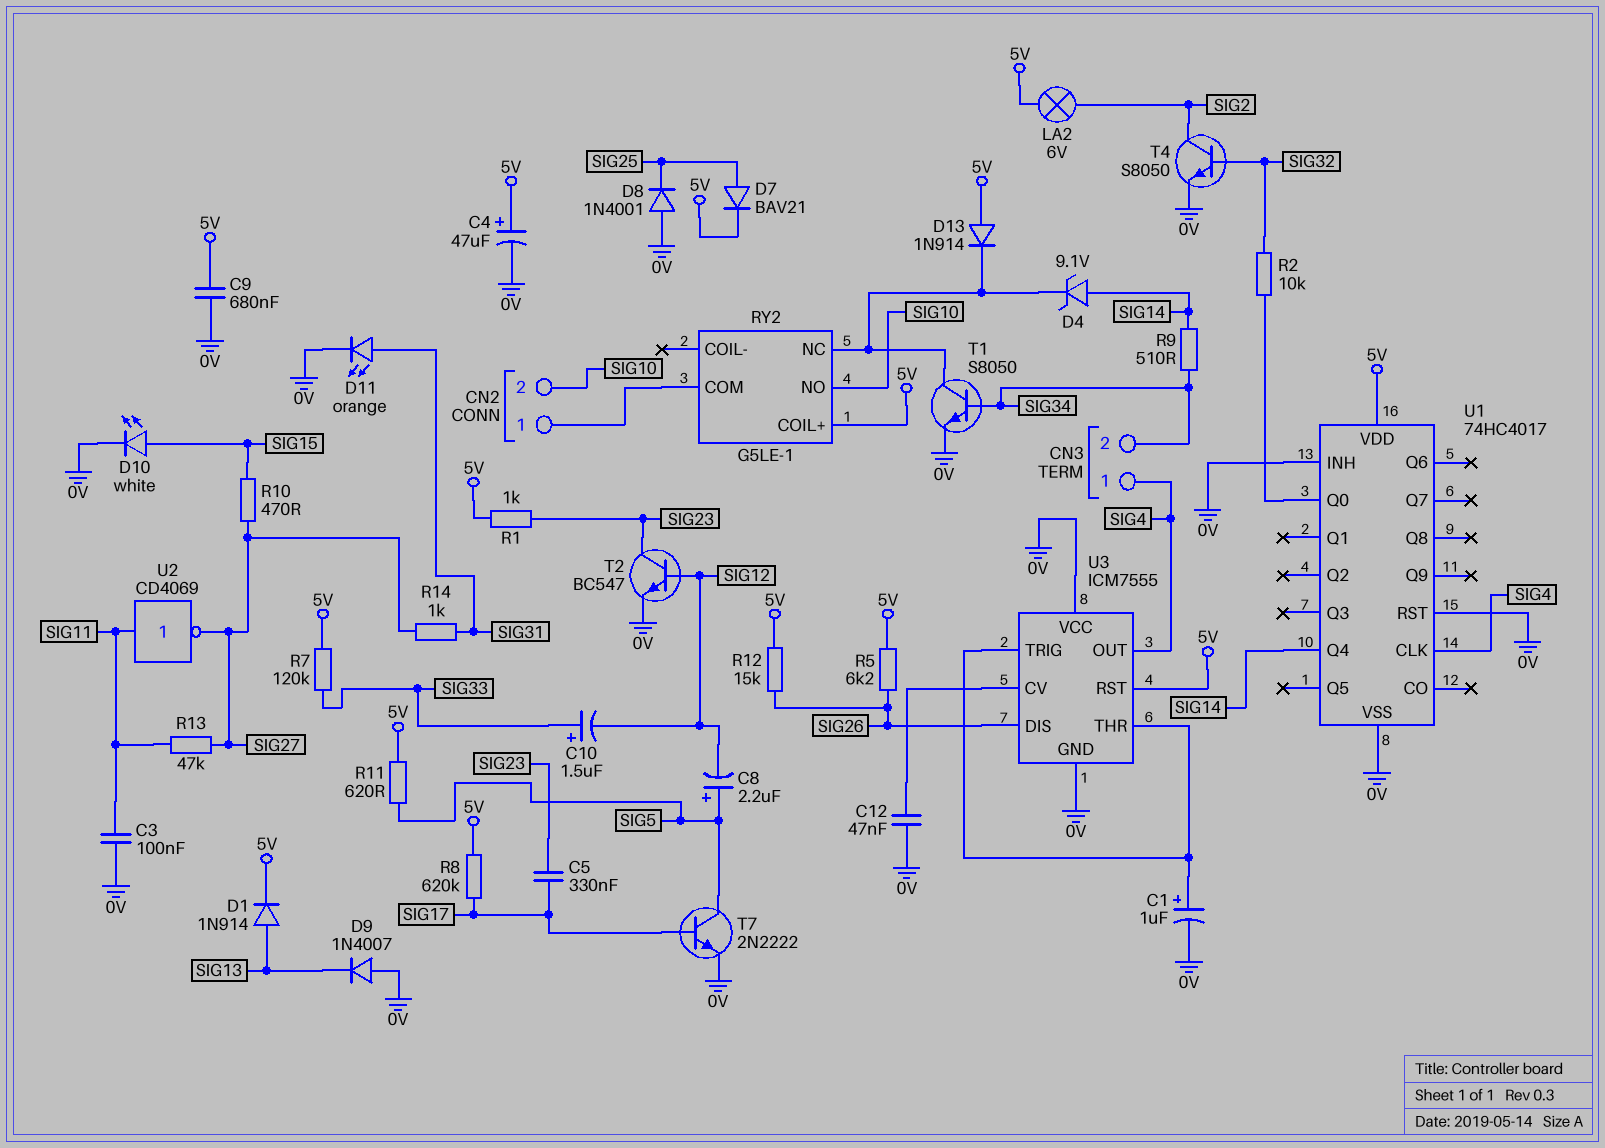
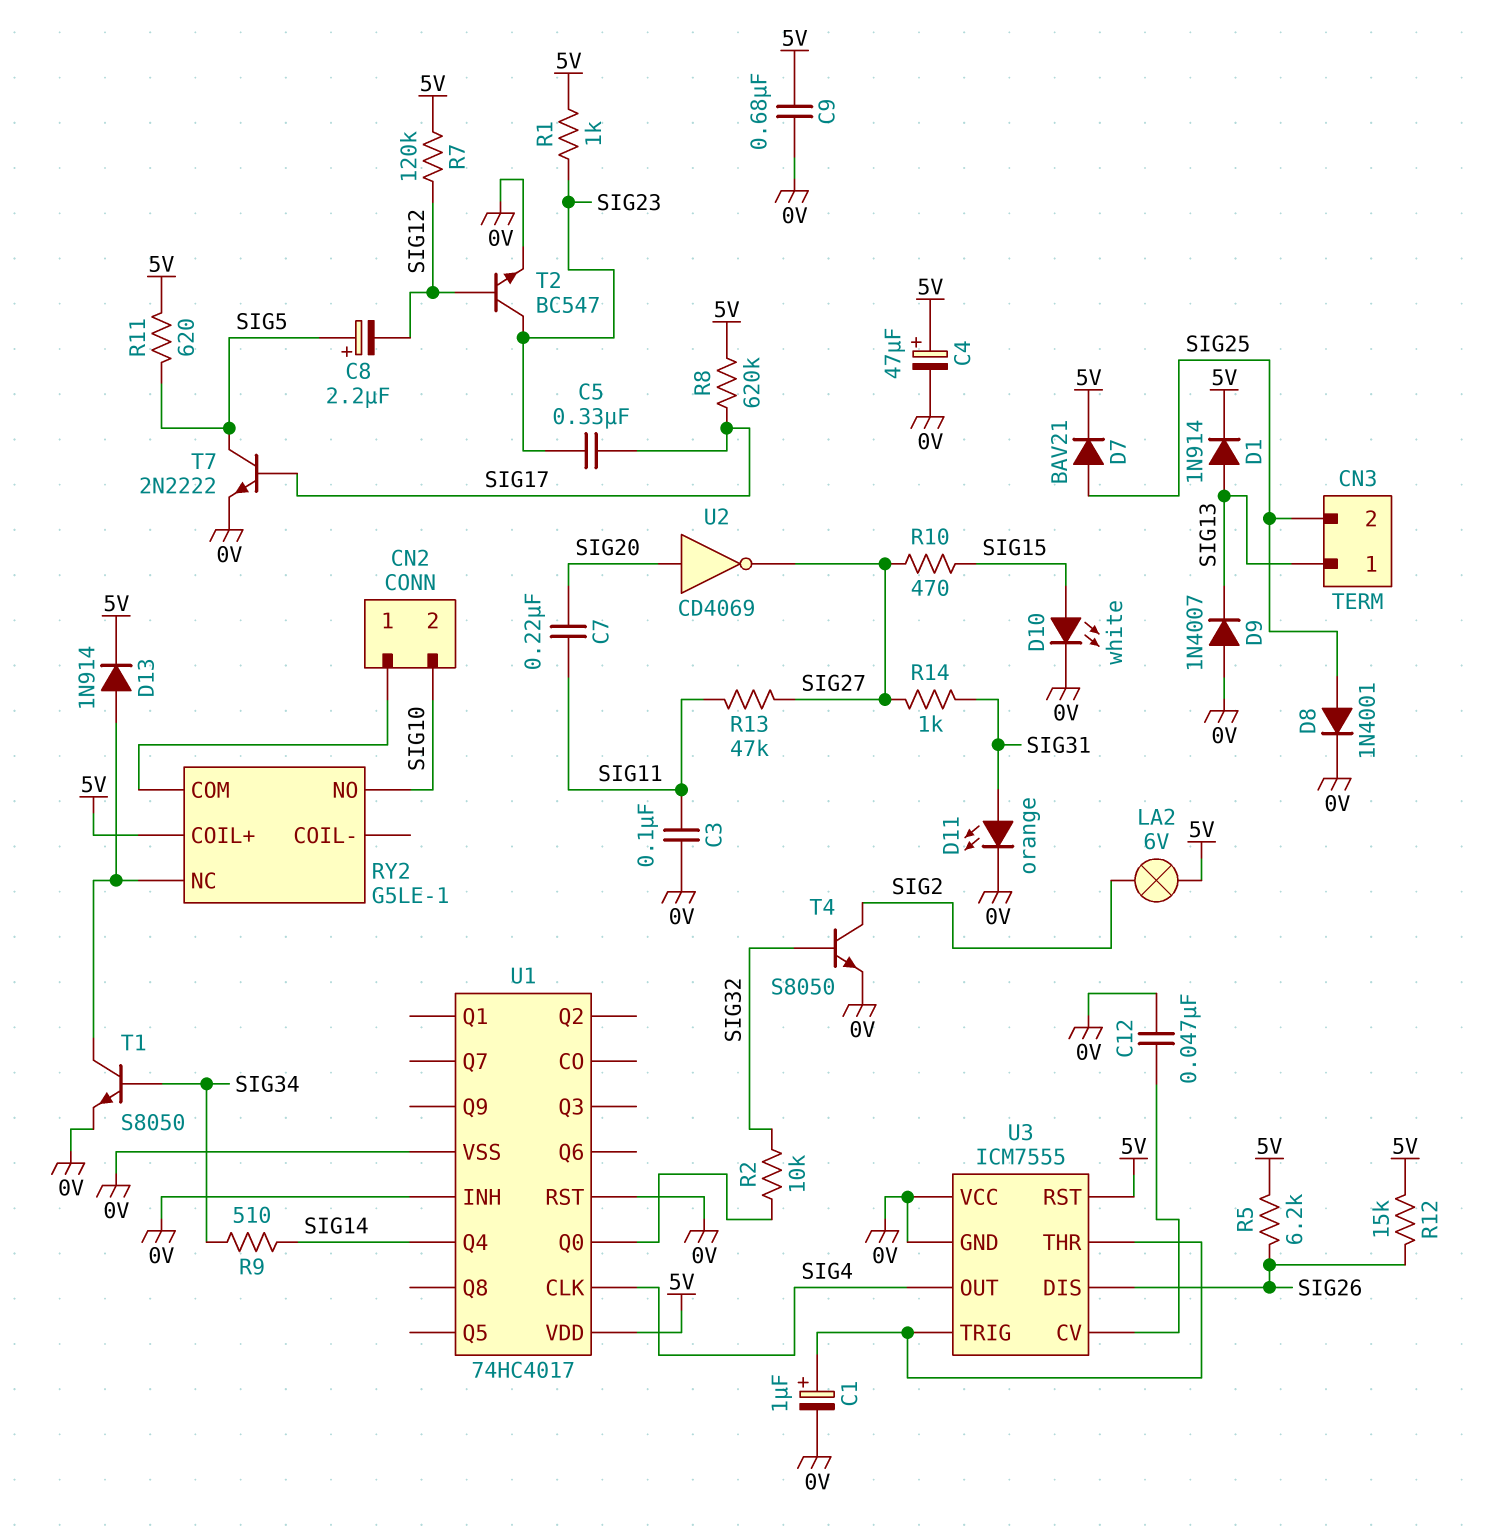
C7: none -> 220nF (SIG11, SIG20)
C10: 1.5uF (plus SIG33, minus SIG12) -> none
CN3 pin 1: SIG4 -> SIG13
CN3 pin 2: SIG34 -> SIG25
D4: zener 9.1V (A SIG14, K RY2/NC) -> none
D8: diode 1N4001 (A 0V, K SIG25) -> diode 1N4001 (A SIG25, K 0V)
D13: diode 1N914 (A 5V, K RY2/NC) -> diode 1N914 (A RY2/NC, K 5V)
R7: 120k (5V, SIG33) -> 120k (5V, SIG12)
U2: NOT CD4069 (in SIG11, out SIG27) -> NOT CD4069 (in SIG20, out SIG27)

